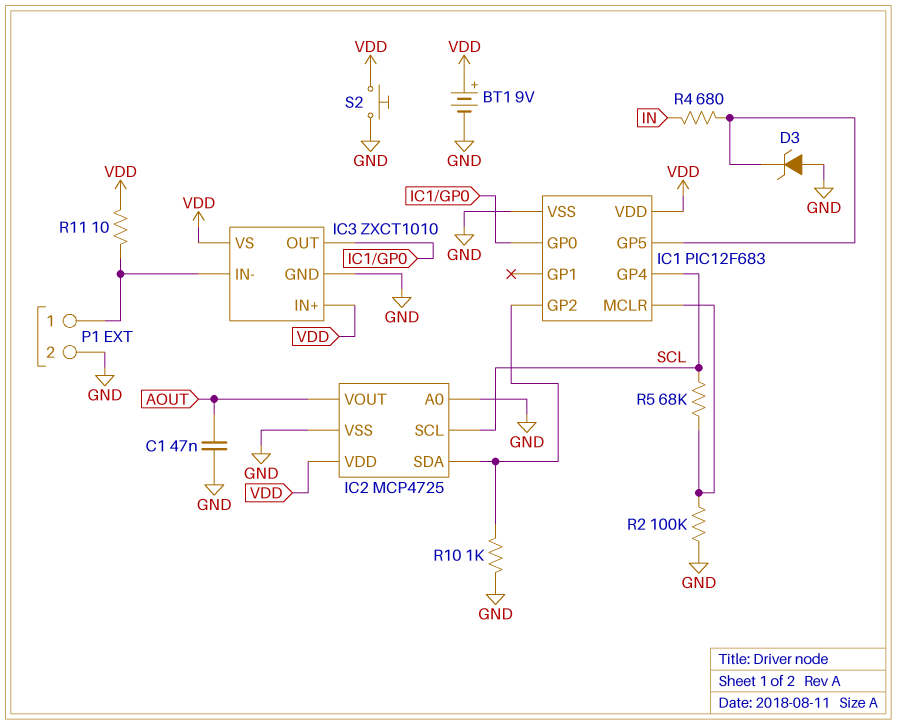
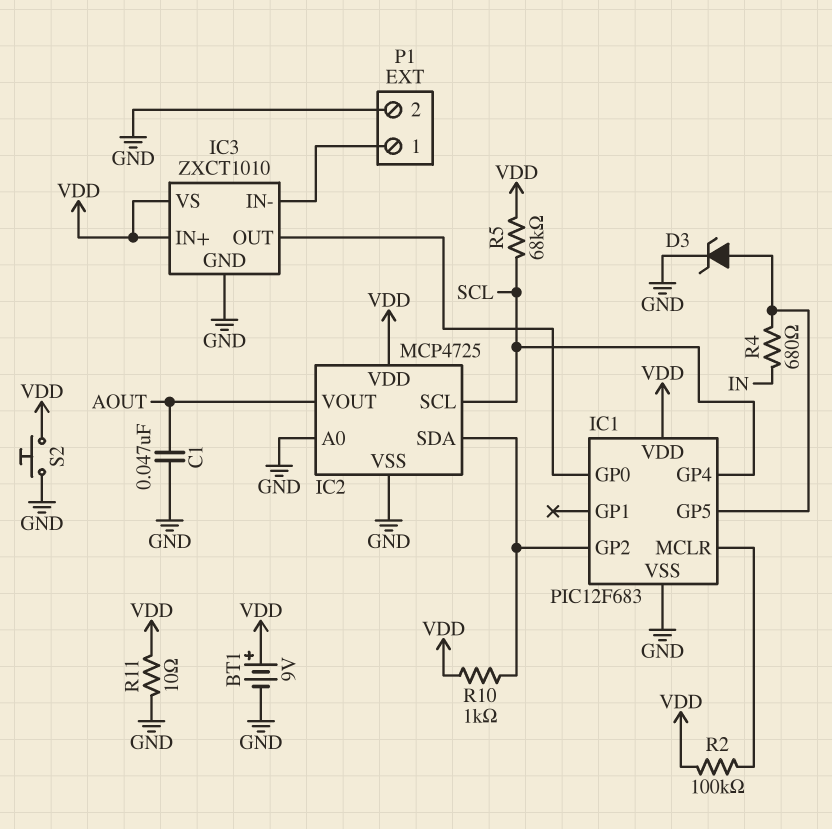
D3: zener (A GND, K IC1/GP5) -> zener (A IC1/GP5, K GND)
R2: 100k (GND, IC1/MCLR) -> 100k (IC1/MCLR, VDD)
R5: 68k (IC1/MCLR, SCL) -> 68k (SCL, VDD)
R10: 1k (GND, IC1/GP2) -> 1k (IC1/GP2, VDD)
R11: 10 (IC3/IN-, VDD) -> 10 (GND, VDD)

